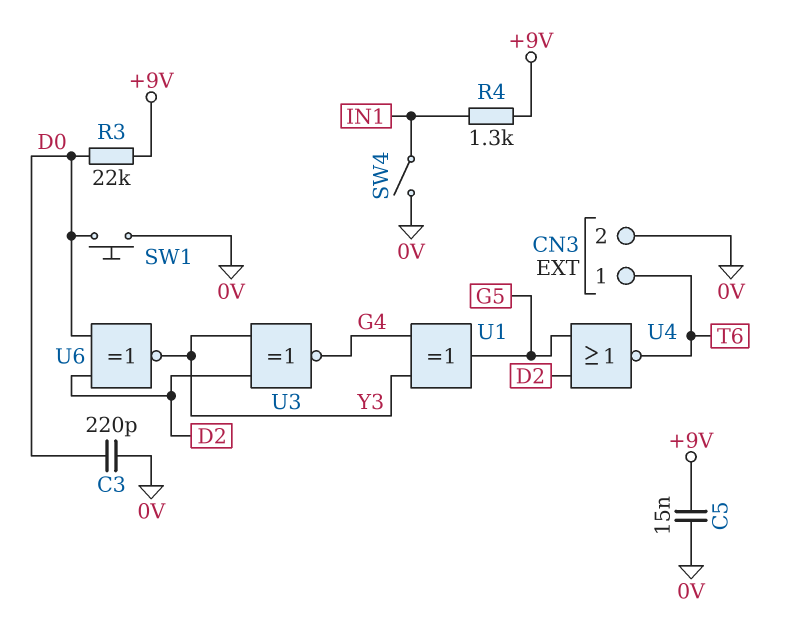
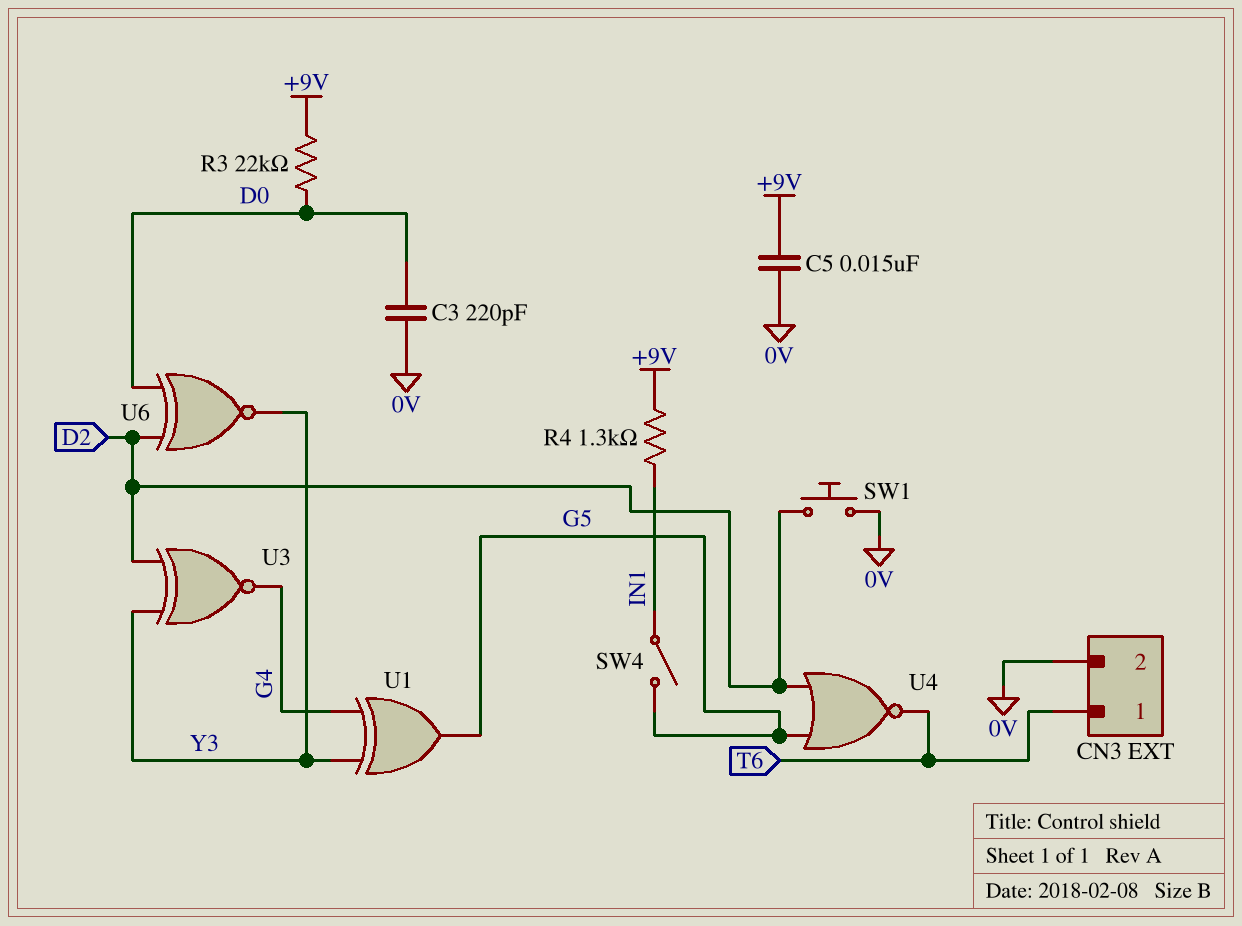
SW1: button (0V, D0) -> button (0V, D2)
SW4: switch (0V, IN1) -> switch (G5, IN1)

